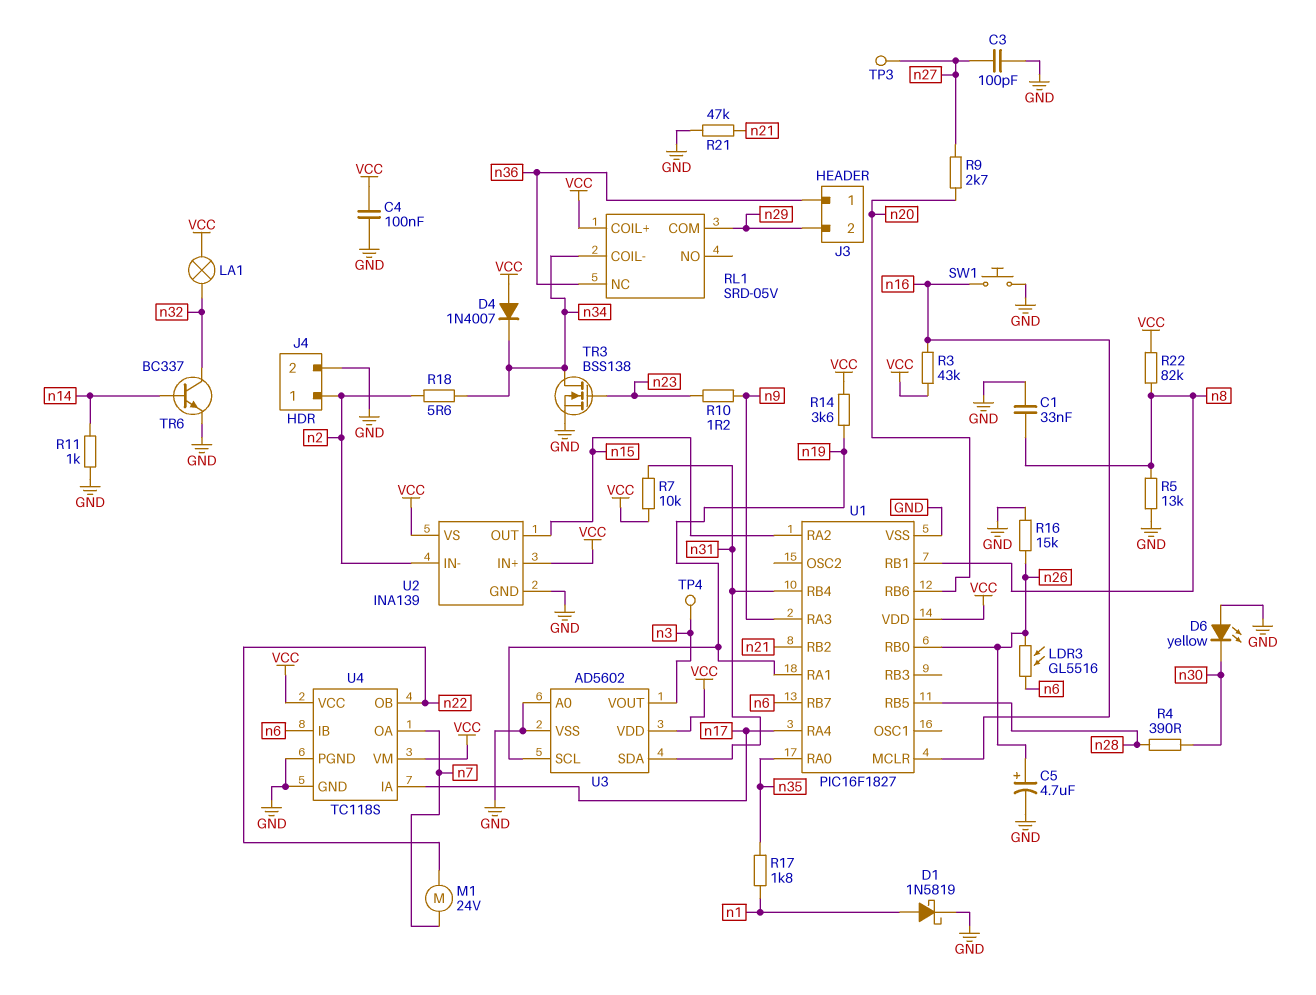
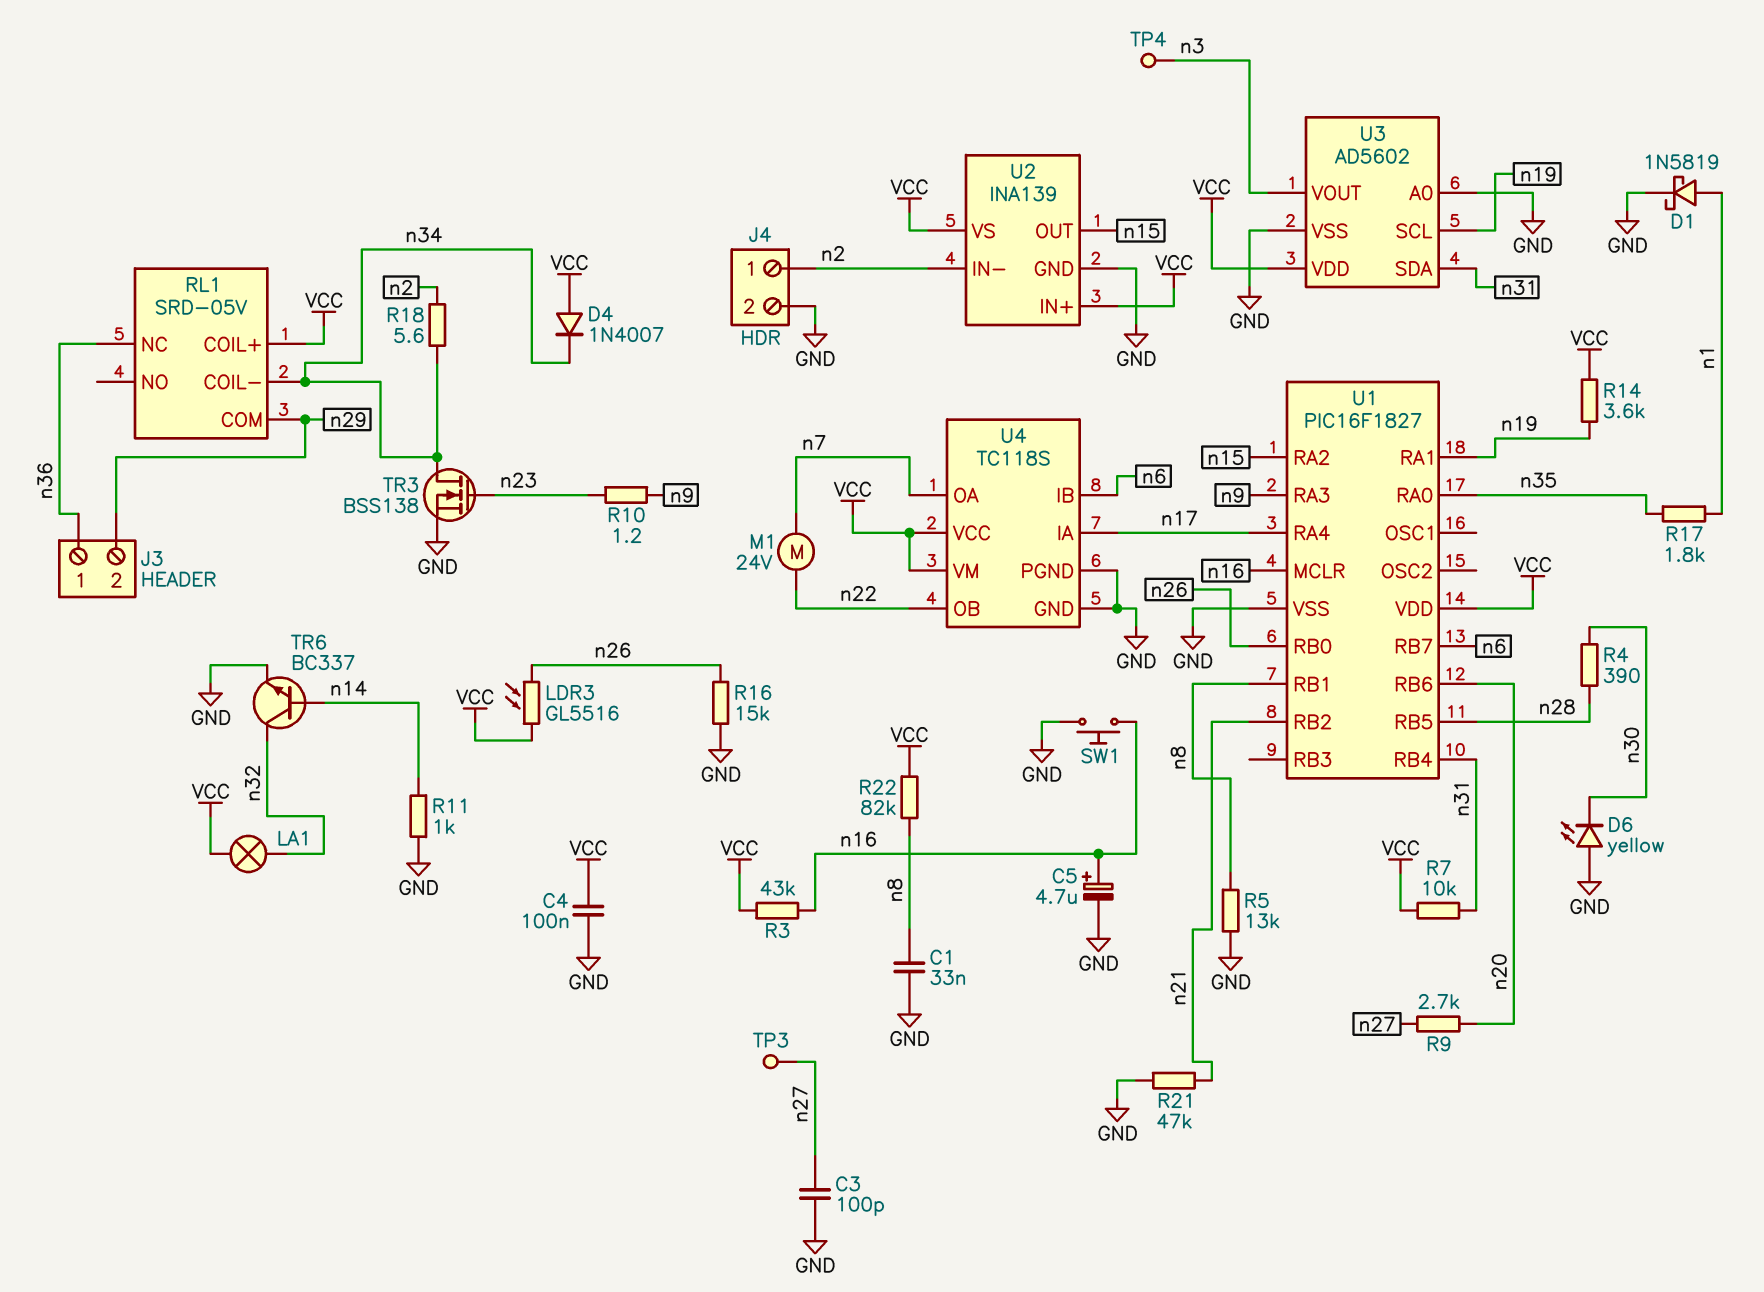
C5: 4.7uF (plus n26, minus GND) -> 4.7uF (plus n16, minus GND)
LDR3: GL5516 (n6, n26) -> GL5516 (VCC, n26)

